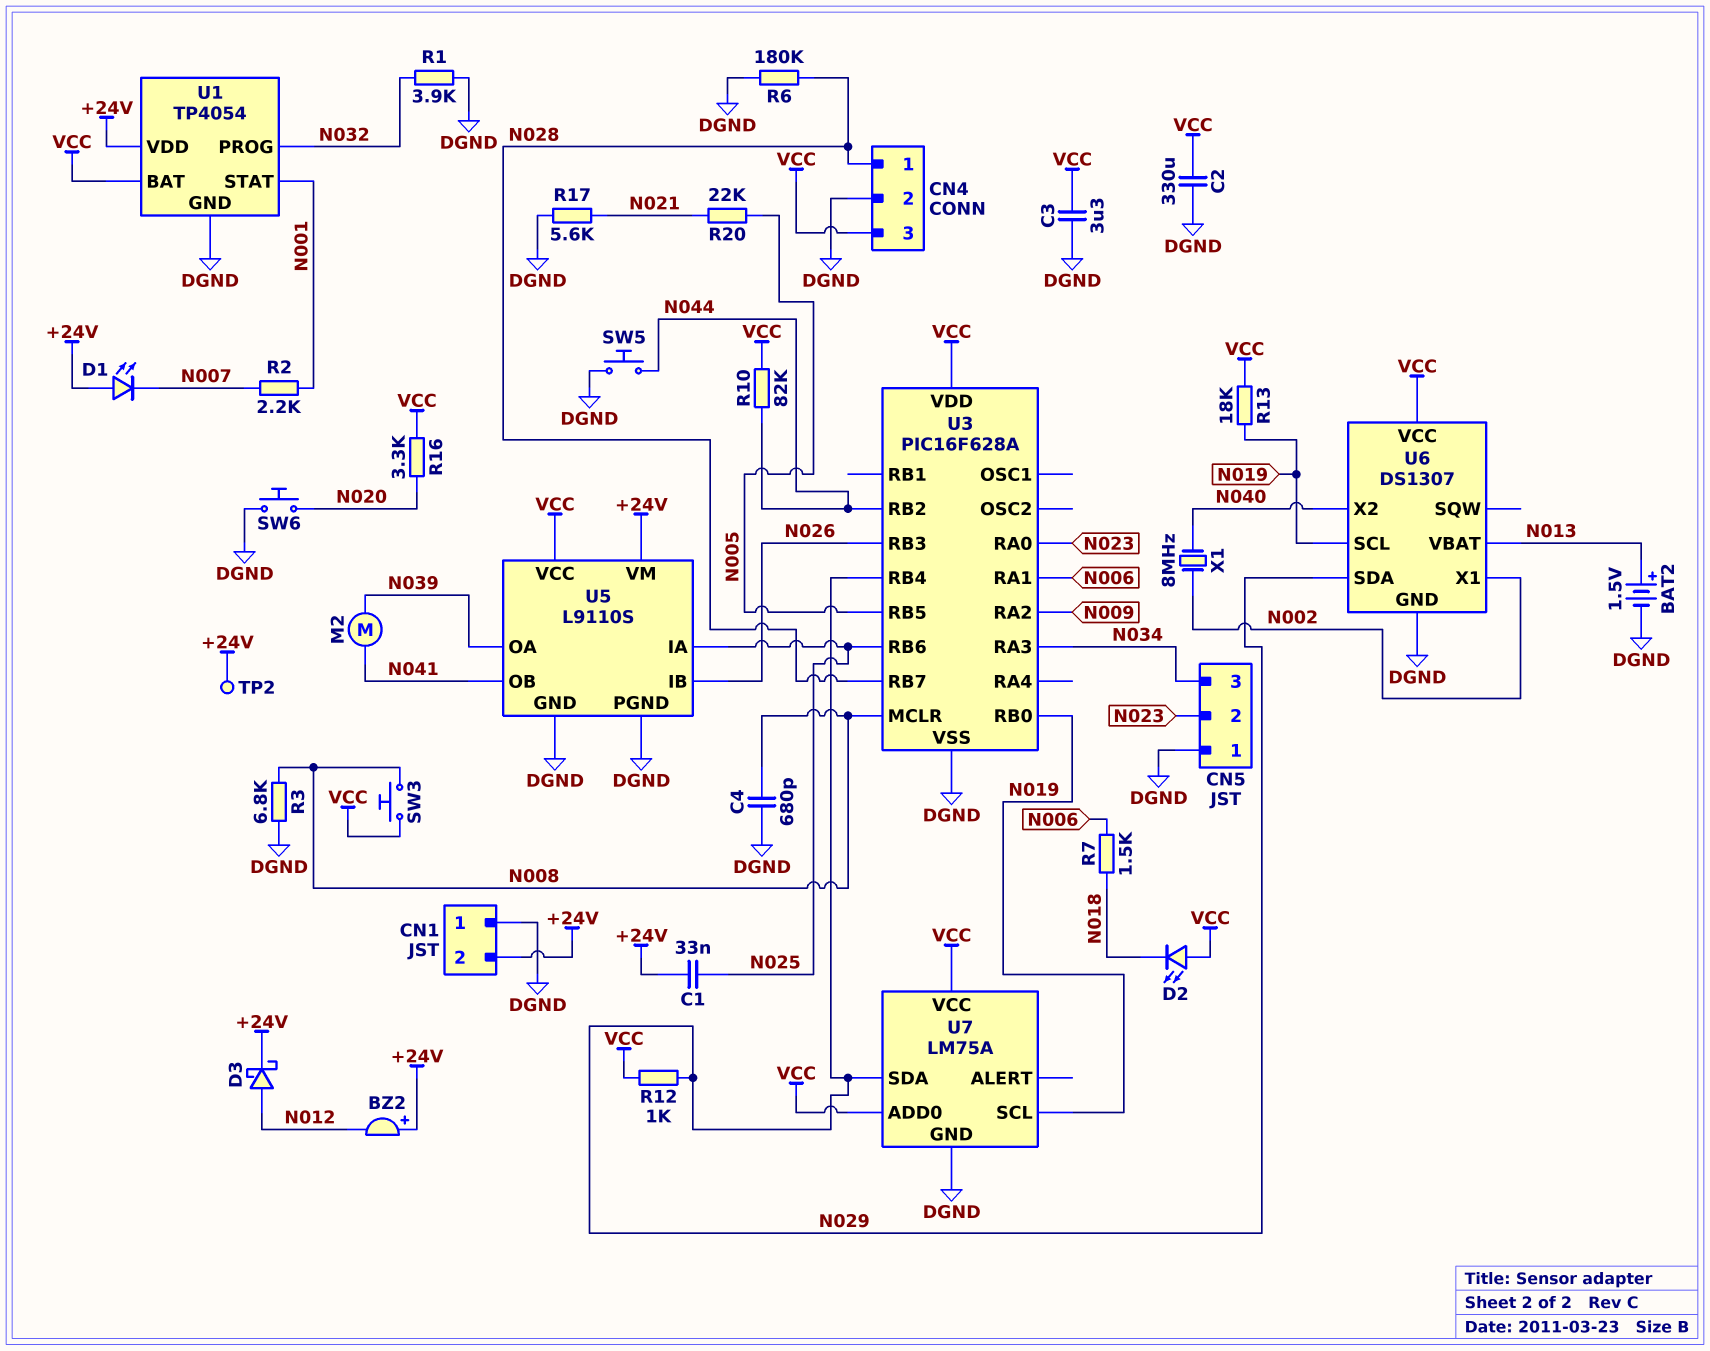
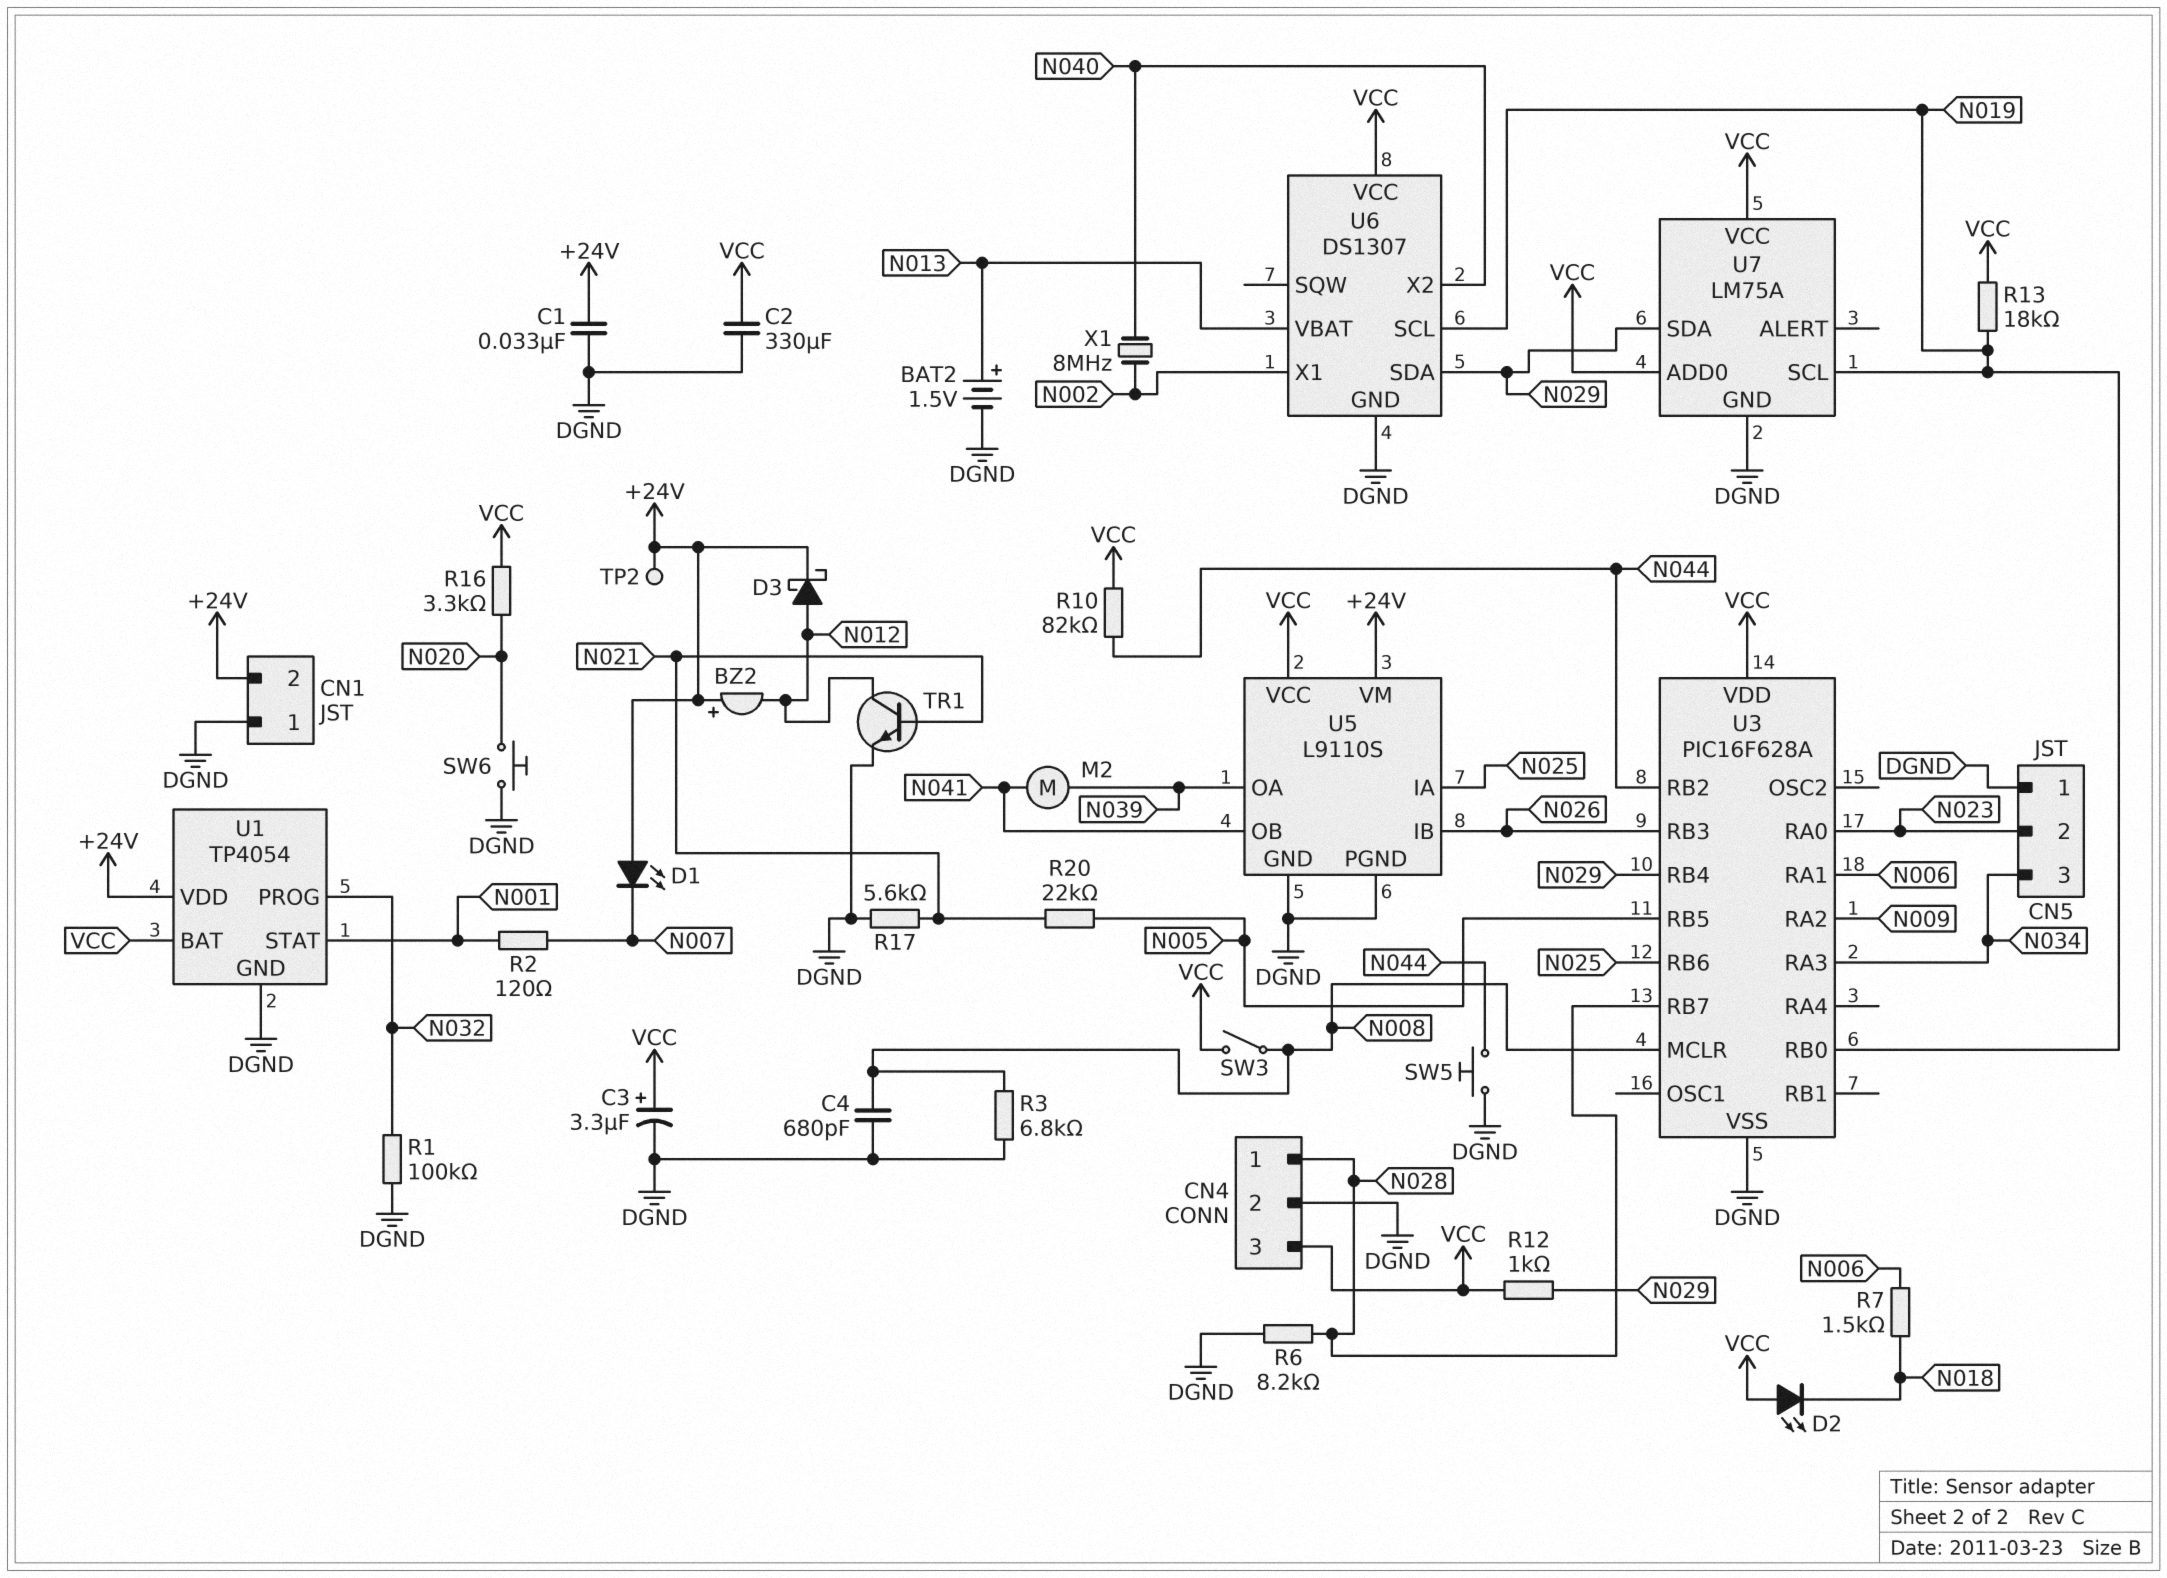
C1: 33nF (+24V, N025) -> 33nF (+24V, DGND)
C3: 3.3uF (DGND, VCC) -> 3.3uF (plus VCC, minus DGND)
R1: 3.9k (DGND, N032) -> 100k (DGND, N032)
R2: 2.2k (N001, N007) -> 120 (N001, N007)
R6: 180k (DGND, N028) -> 8.2k (DGND, N028)
SW3: button (N008, VCC) -> switch (N008, VCC)
TR1: none -> NPN (B N021, C N012, E DGND)

